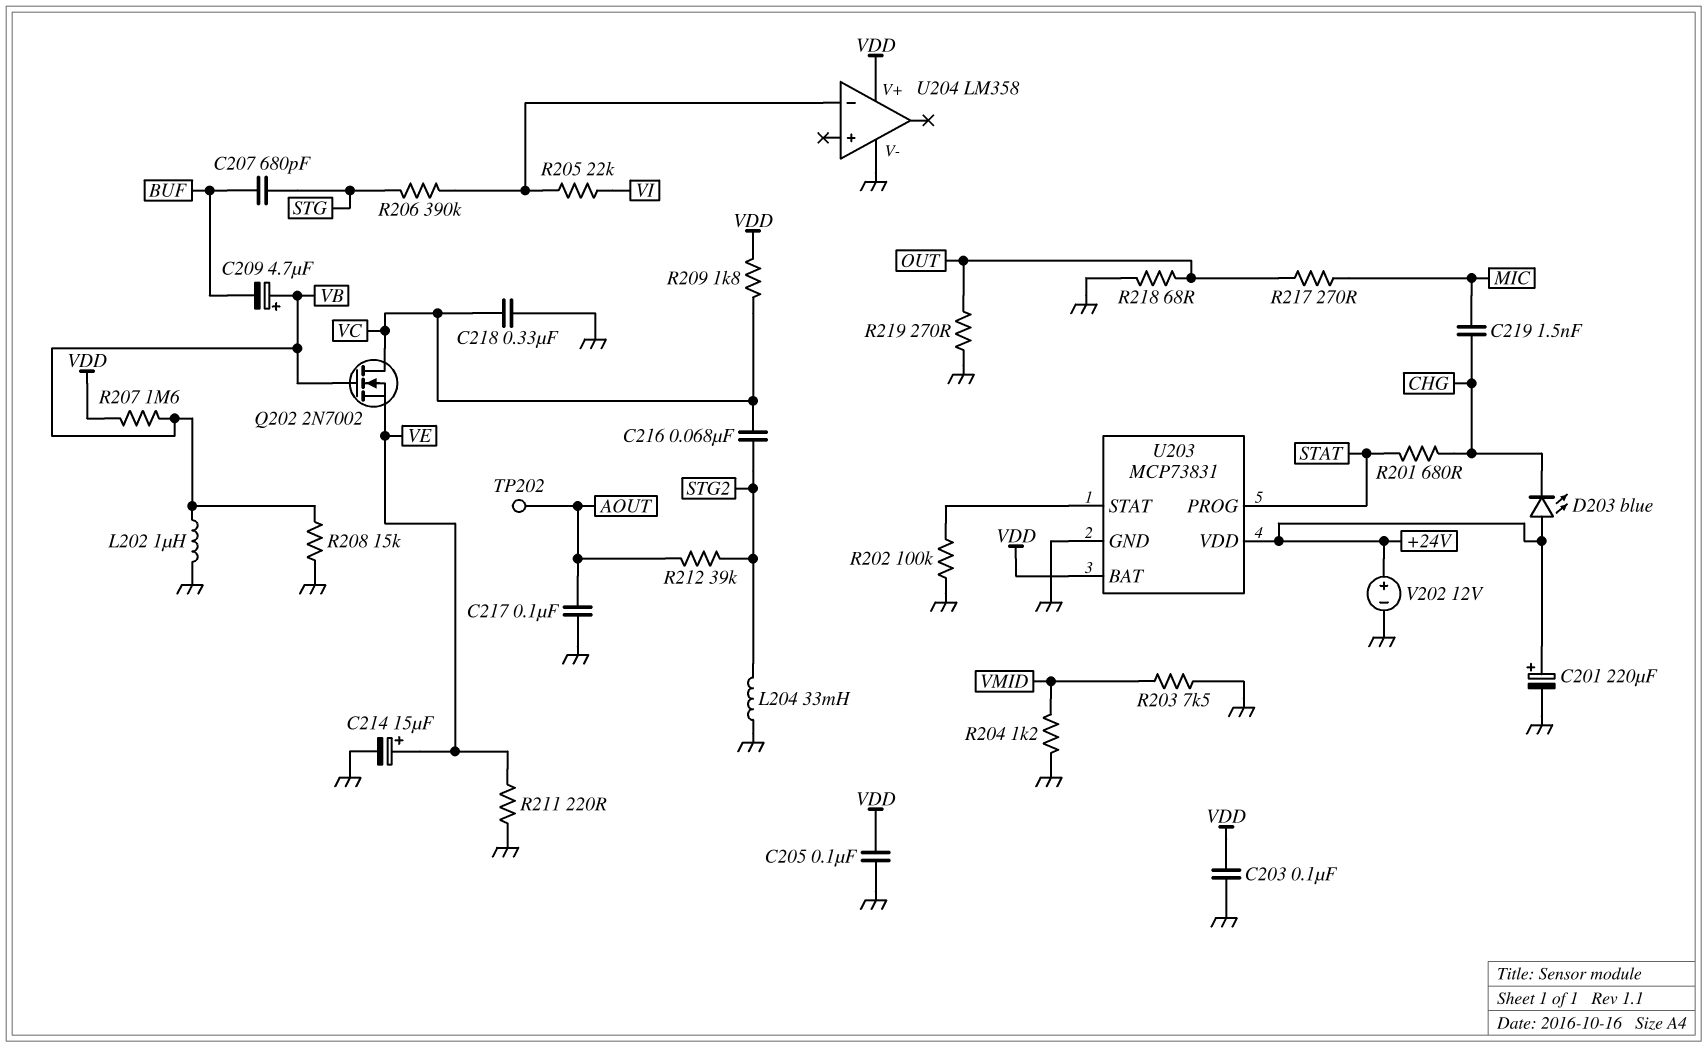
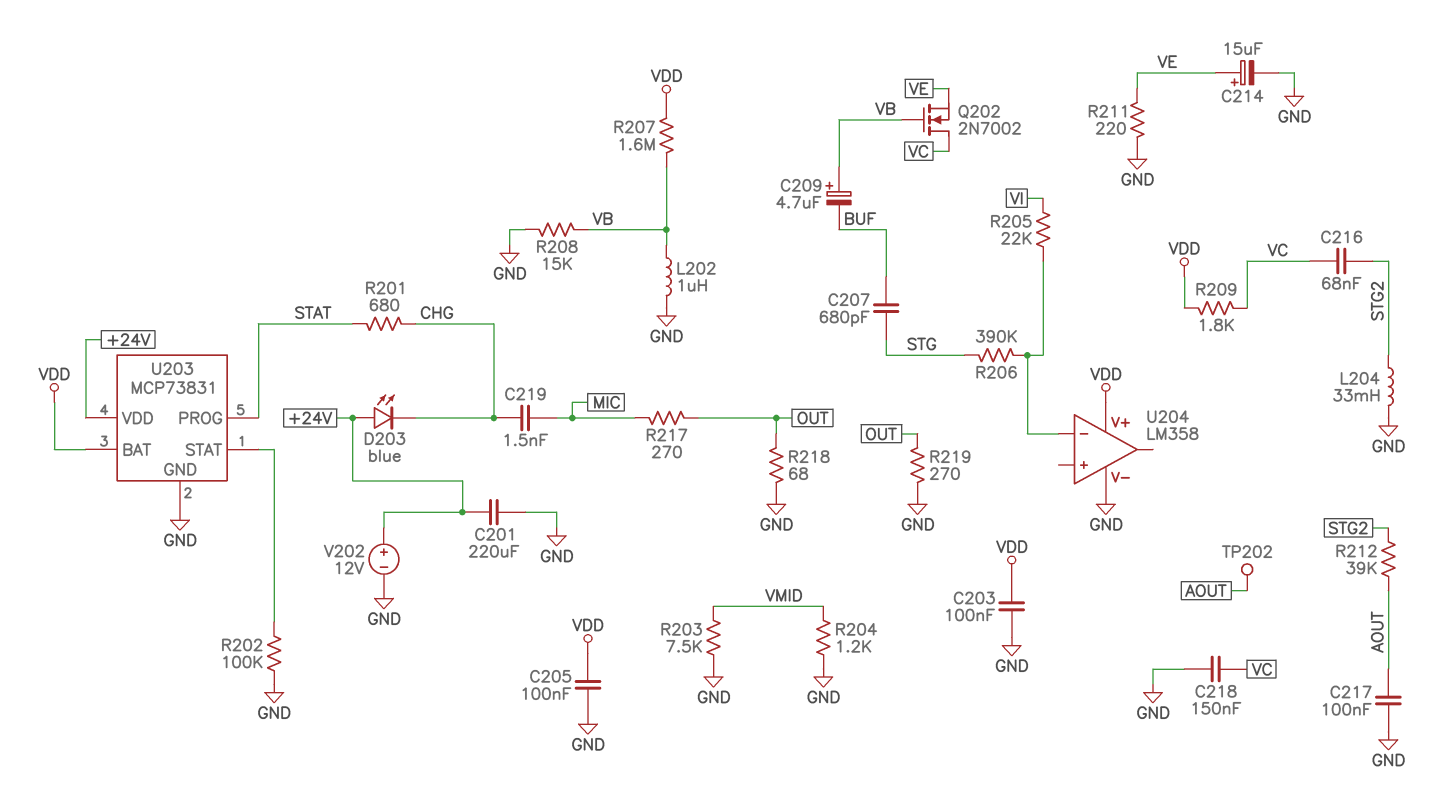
C201: 220uF (plus +24V, minus GND) -> 220uF (+24V, GND)
C218: 330nF (GND, VC) -> 150nF (GND, VC)

